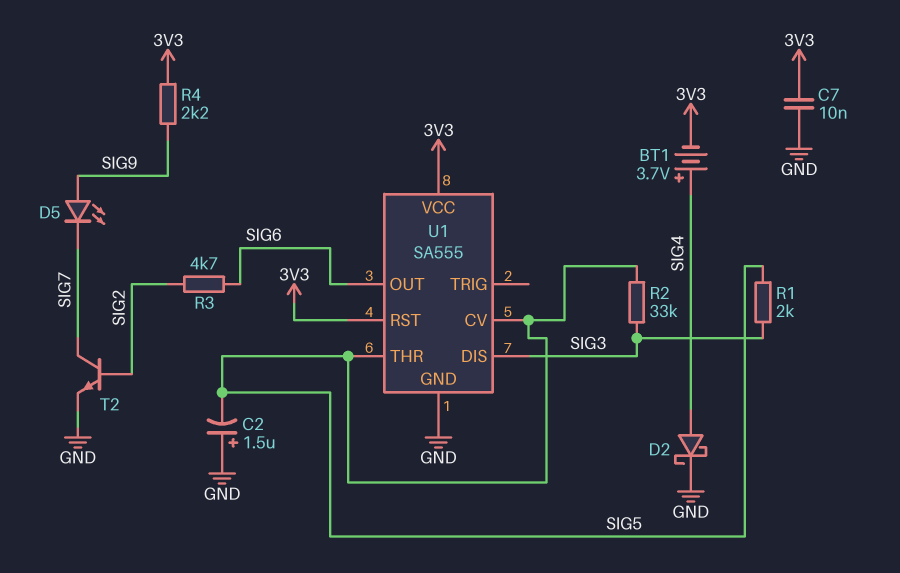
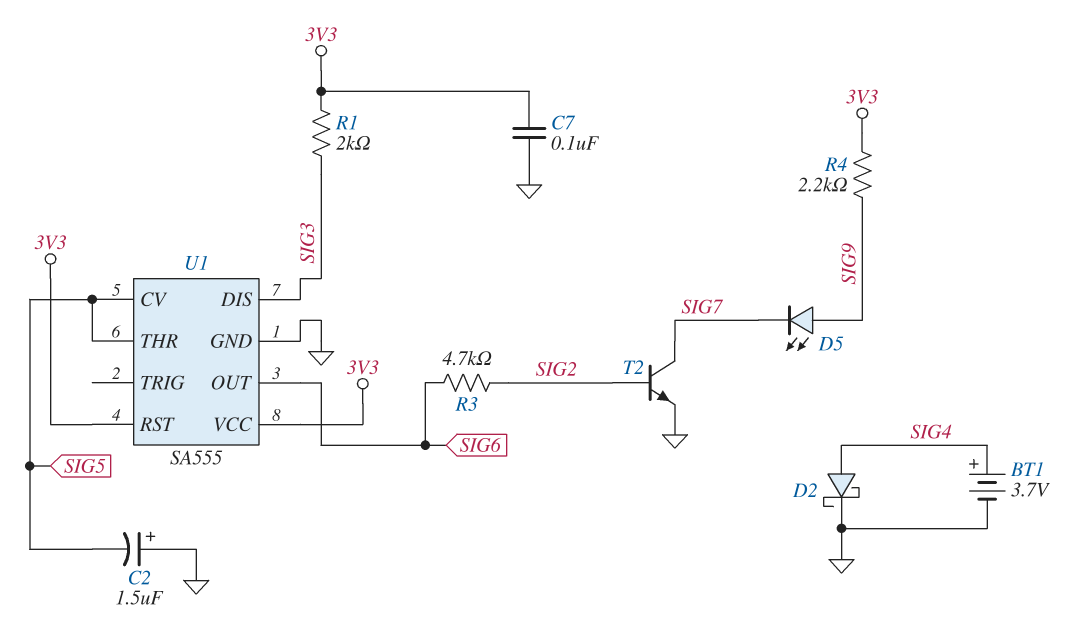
BT1: 3.7V (plus SIG4, minus 3V3) -> 3.7V (plus SIG4, minus GND)
C7: 10nF (3V3, GND) -> 100nF (3V3, GND)
R1: 2k (SIG3, SIG5) -> 2k (3V3, SIG3)
R2: 33k (SIG3, SIG5) -> none

